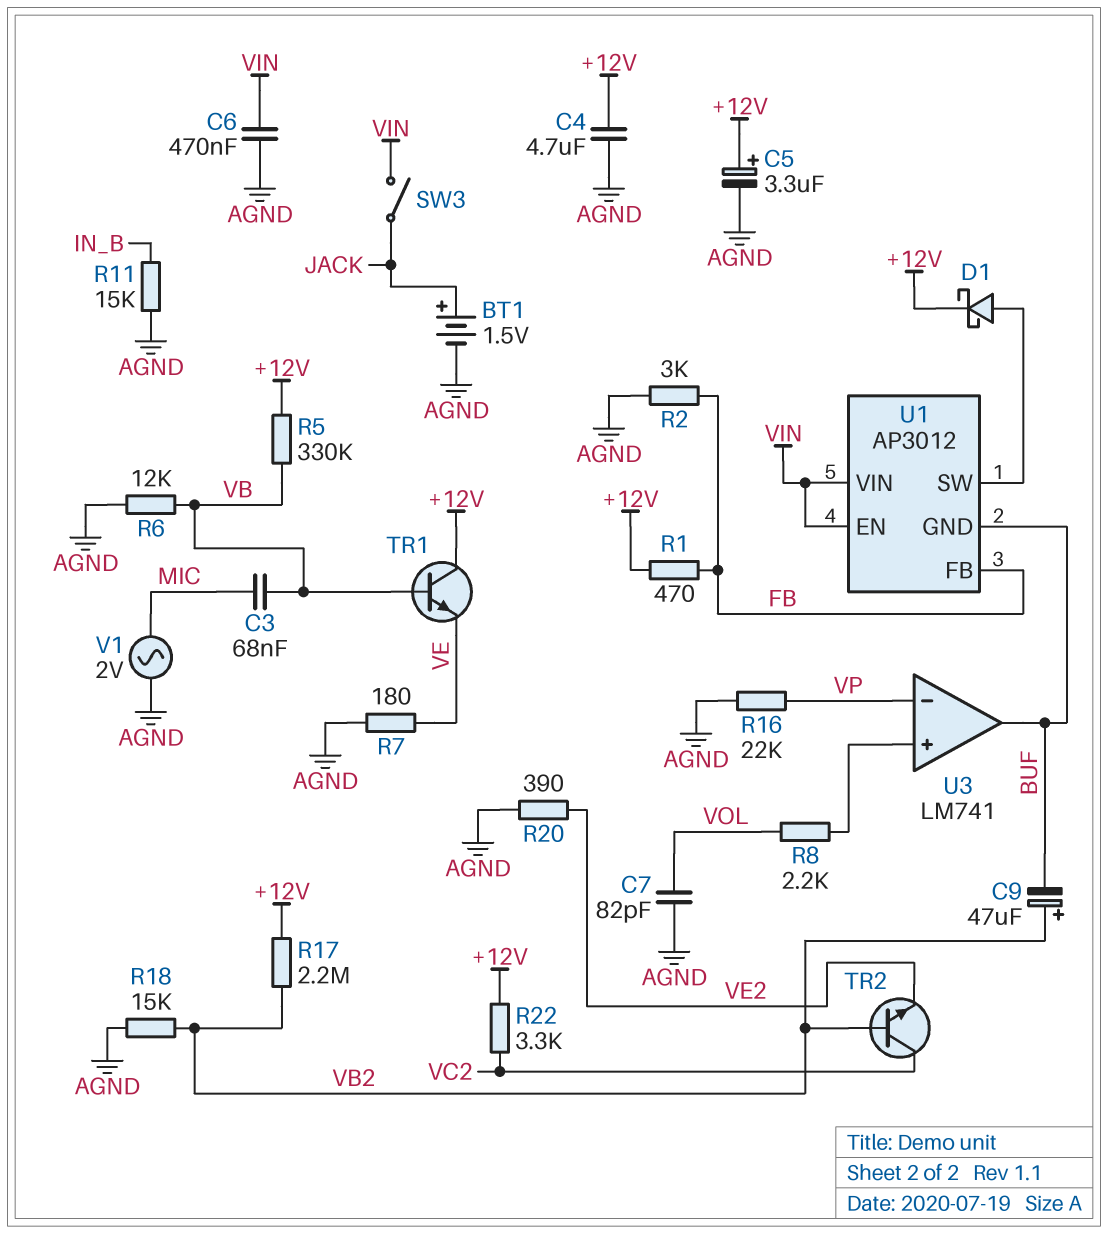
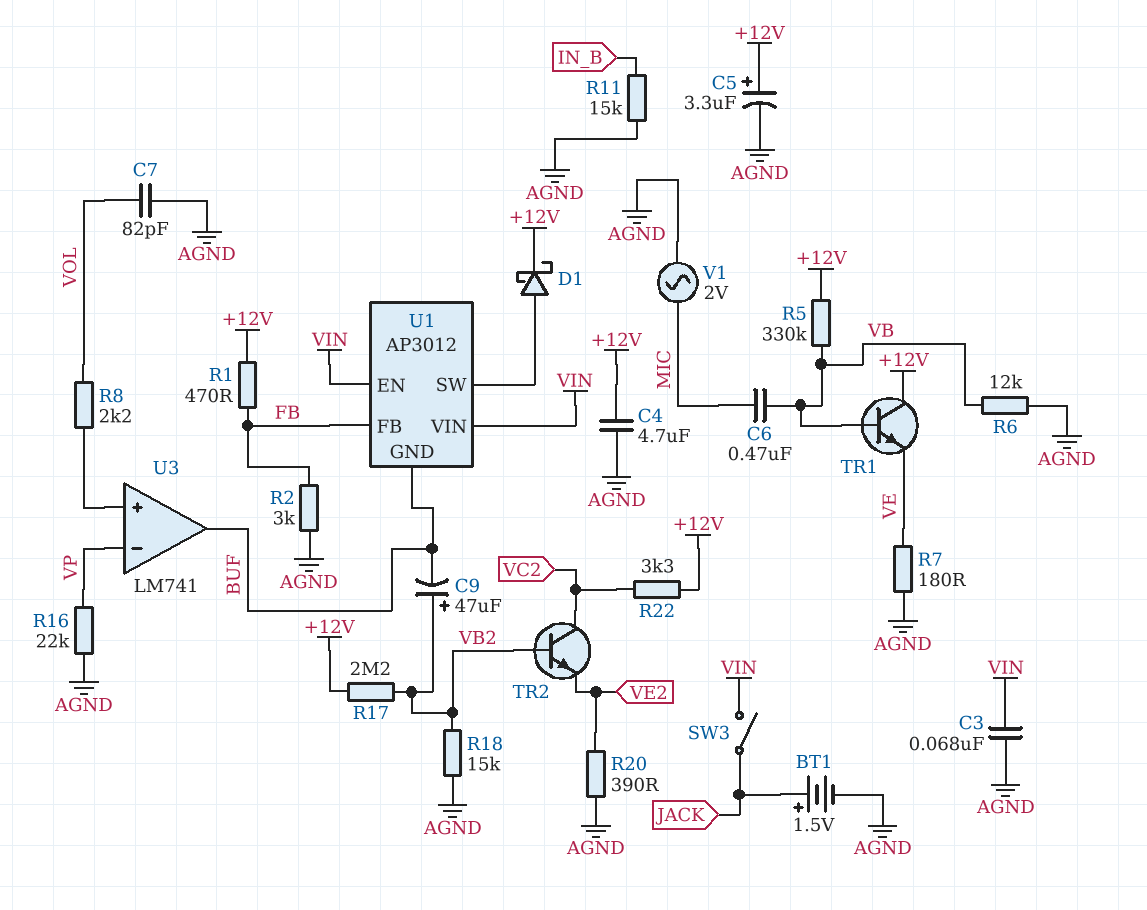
C3: 68nF (MIC, VB) -> 68nF (AGND, VIN)
C6: 470nF (AGND, VIN) -> 470nF (MIC, VB)

